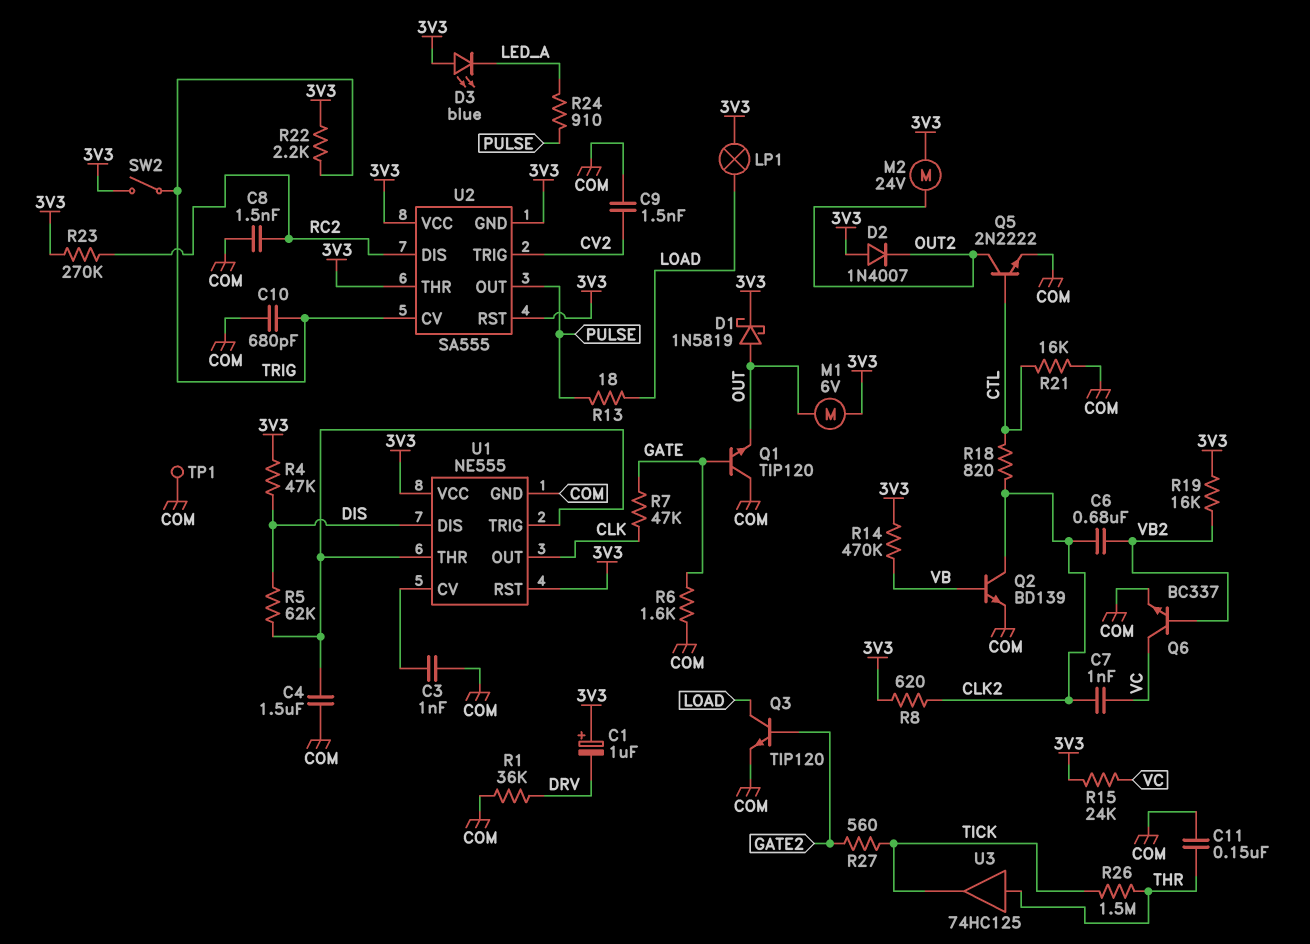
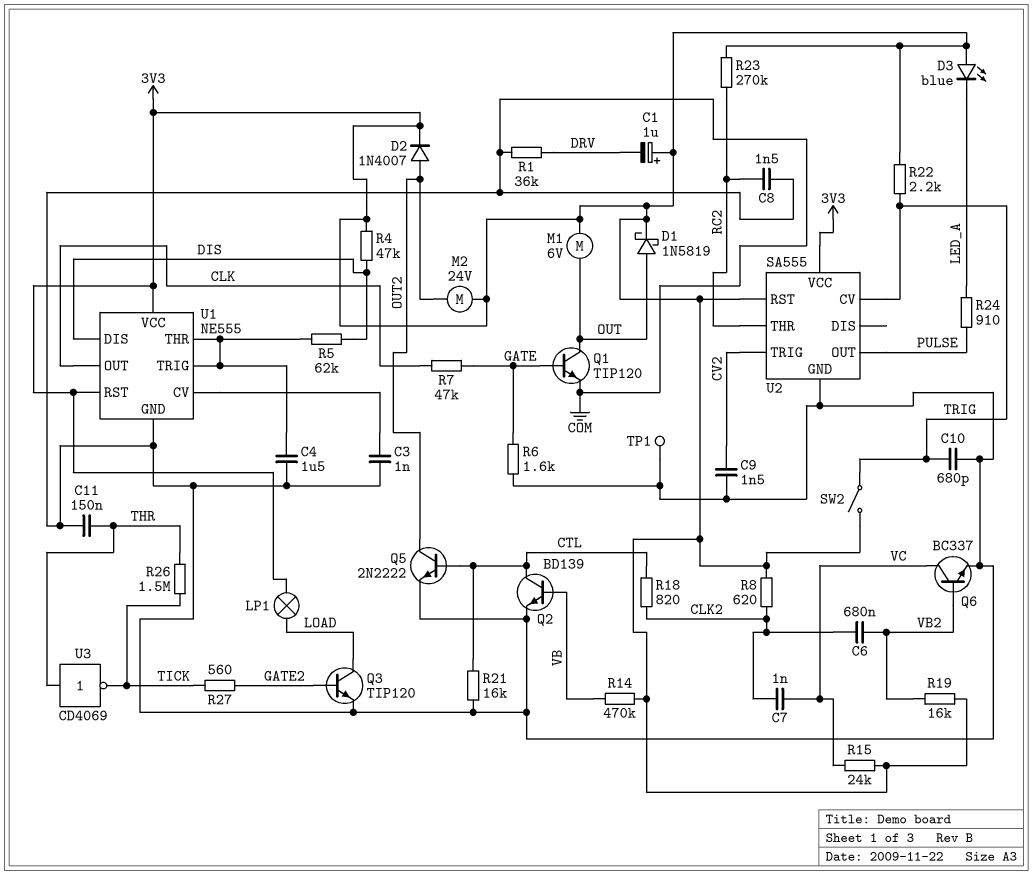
D2: diode 1N4007 (A 3V3, K OUT2) -> diode 1N4007 (A OUT2, K 3V3)
Q1: NPN TIP120 (B GATE, C COM, E OUT) -> NPN TIP120 (B GATE, C OUT, E COM)
Q2: NPN BD139 (B VB, C CLK2, E COM) -> NPN BD139 (B VB, C CTL, E COM)
R13: 18 (LOAD, PULSE) -> none
U2 pin DIS: RC2 -> none
U2 pin GND: 3V3 -> COM
U2 pin THR: 3V3 -> RC2
U3: buffer 74HC125 (in THR, out TICK) -> NOT CD4069 (in THR, out TICK)

